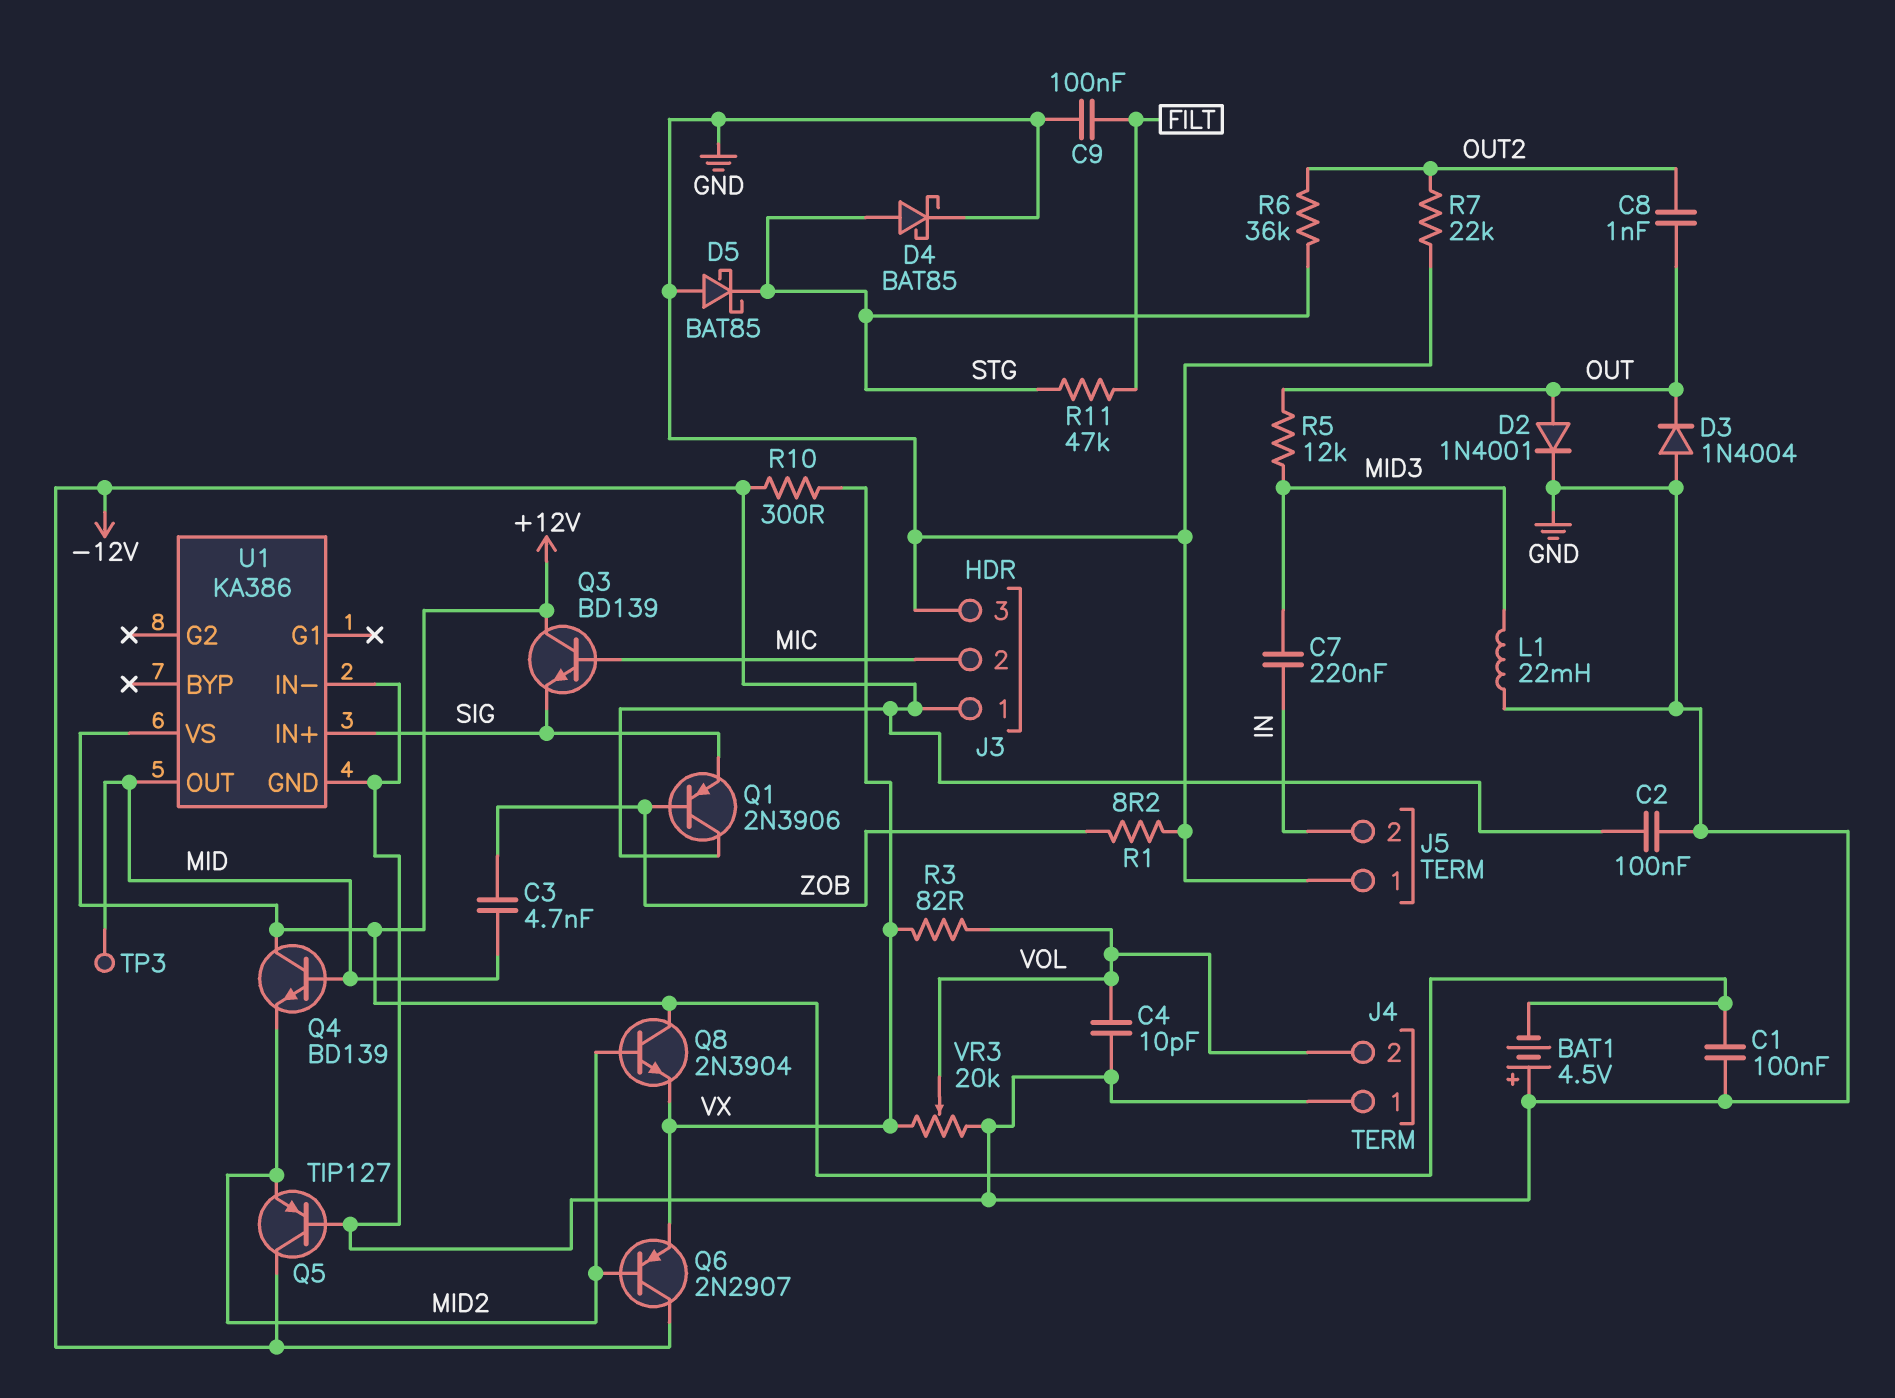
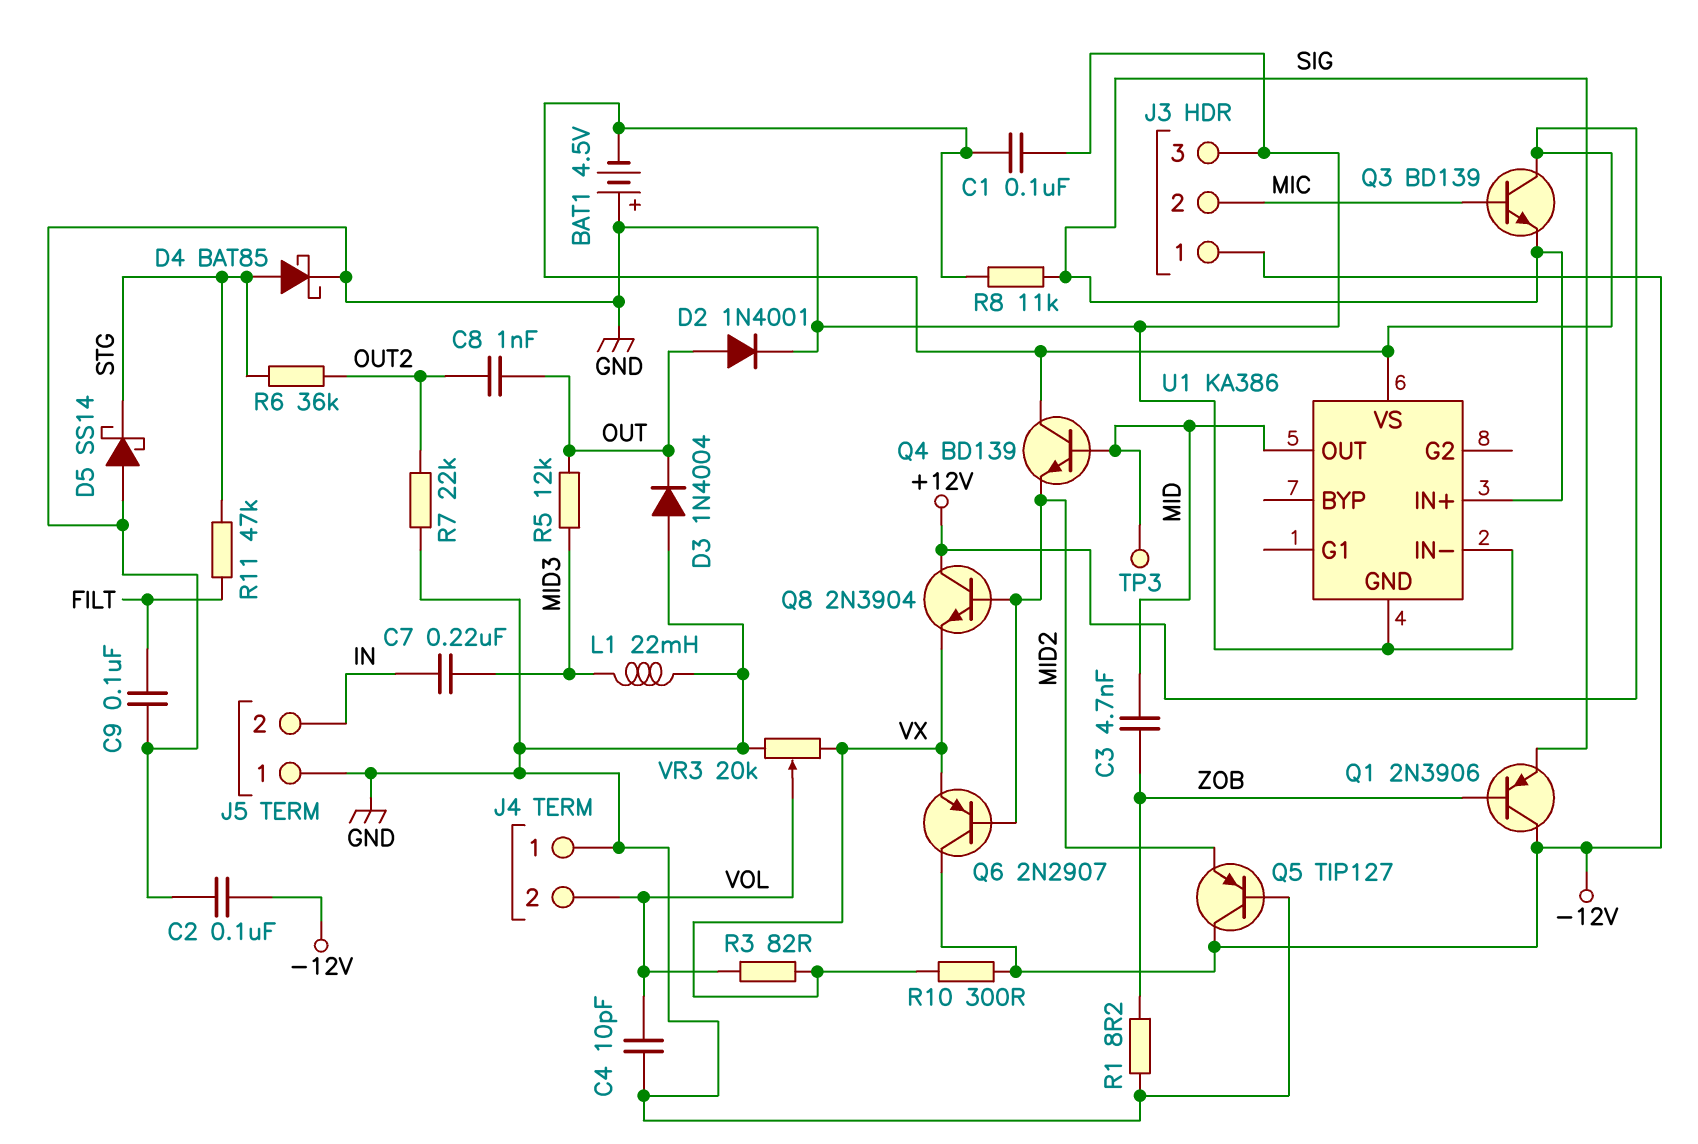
D5: schottky BAT85 (A GND, K STG) -> schottky SS14 (A GND, K STG)
R8: none -> 11k (+12V, SIG)

